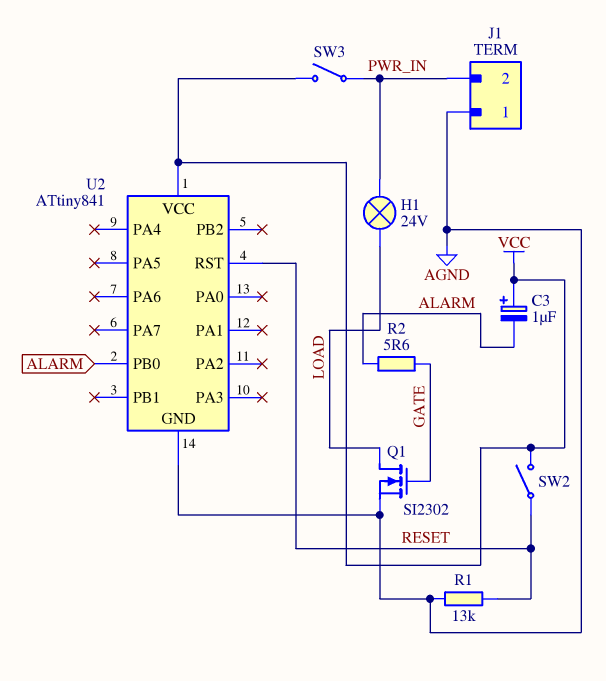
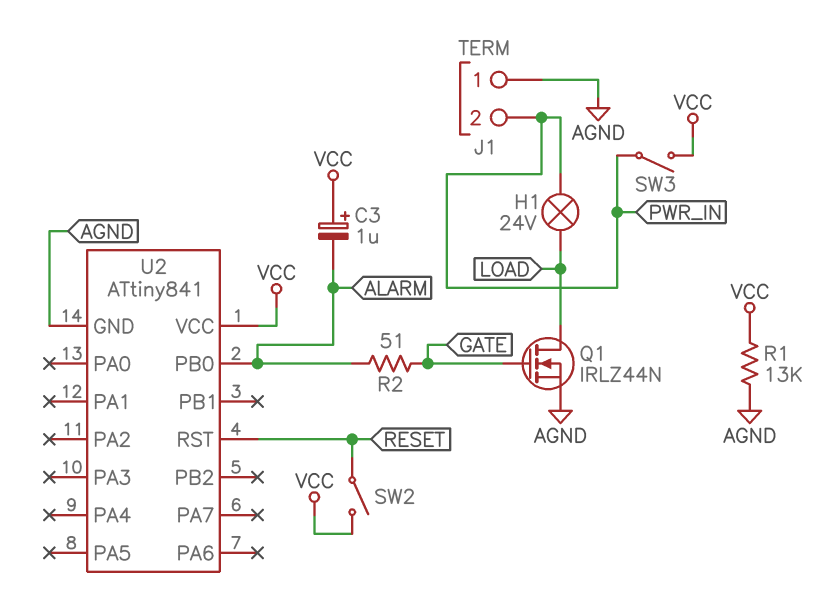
Q1: NMOS SI2302 (G GATE, D LOAD, S AGND) -> NMOS IRLZ44N (G GATE, D LOAD, S AGND)
R1: 13k (AGND, RESET) -> 13k (AGND, VCC)
R2: 5.6 (ALARM, GATE) -> 51 (ALARM, GATE)

